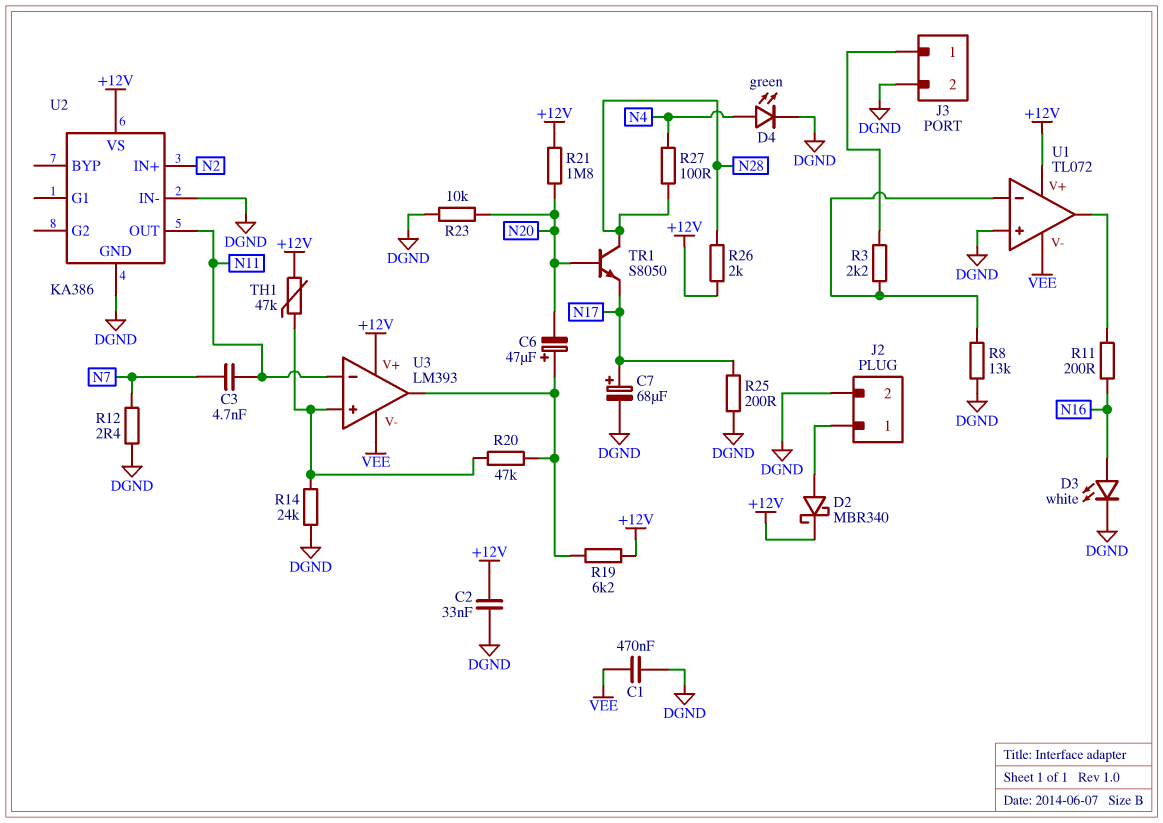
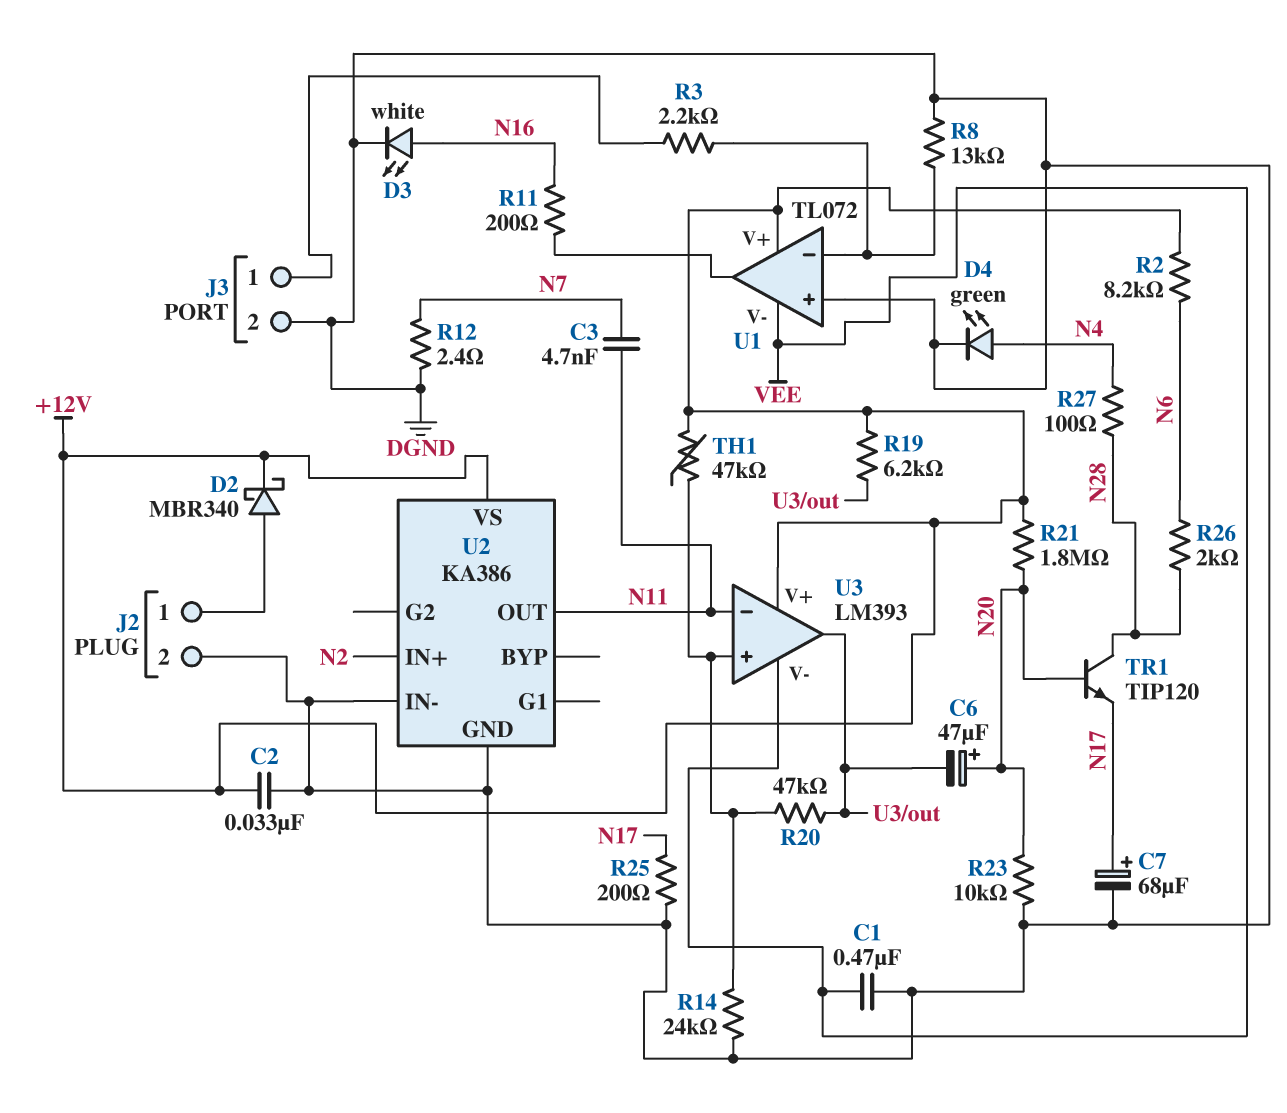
C6: 47uF (plus U3/out, minus N20) -> 47uF (plus N20, minus U3/out)
R2: none -> 8.2k (+12V, N6)
R26: 2k (+12V, N28) -> 2k (N6, N28)
TR1: NPN S8050 (B N20, C N28, E N17) -> NPN TIP120 (B N20, C N28, E N17)

